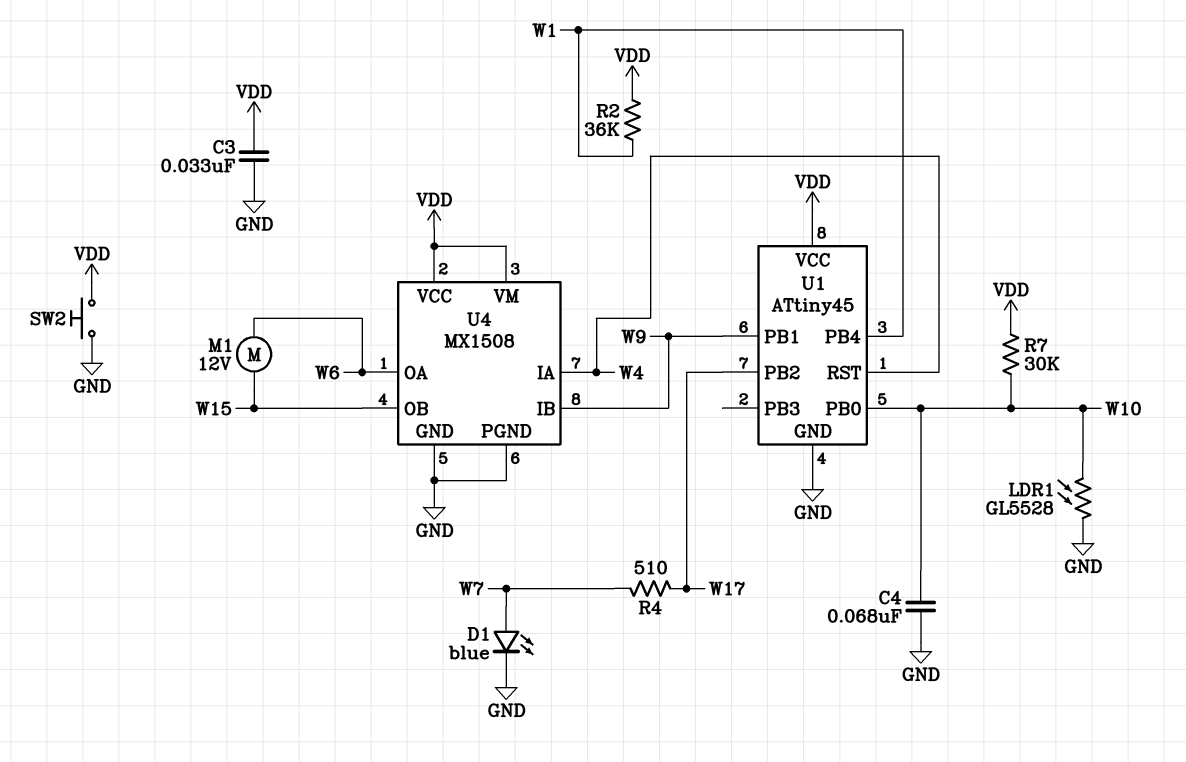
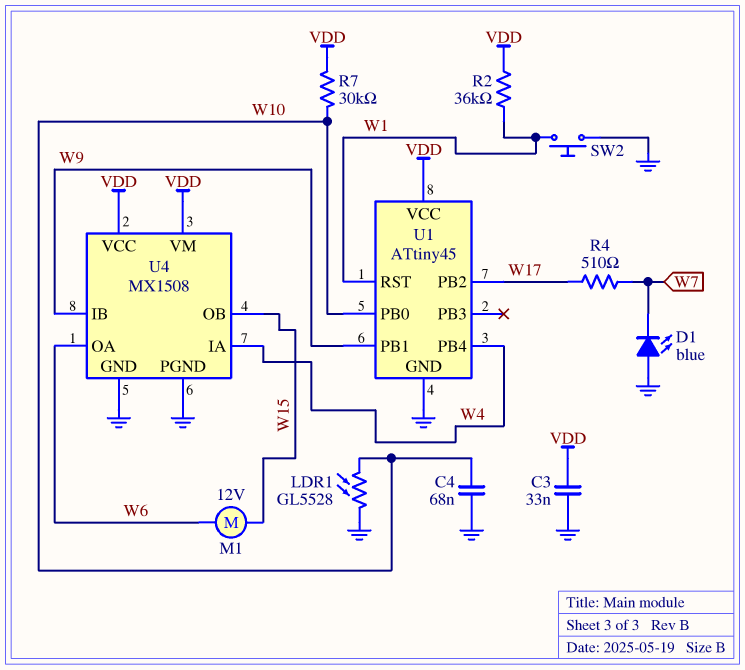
D1: LED blue (A W7, K GND) -> LED blue (A GND, K W7)
SW2: button (GND, VDD) -> button (GND, W1)
U1 pin PB4: W1 -> W4
U1 pin RST: W4 -> W1

